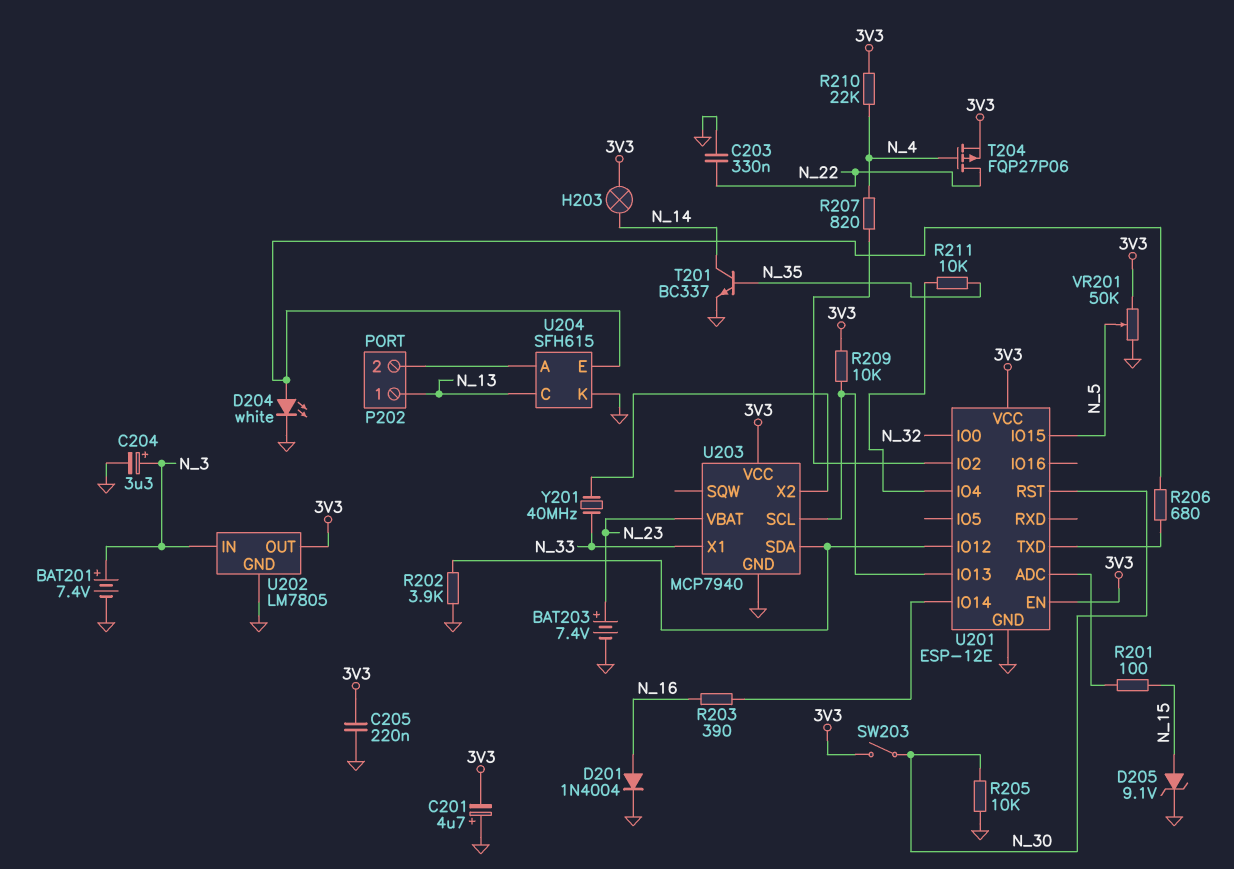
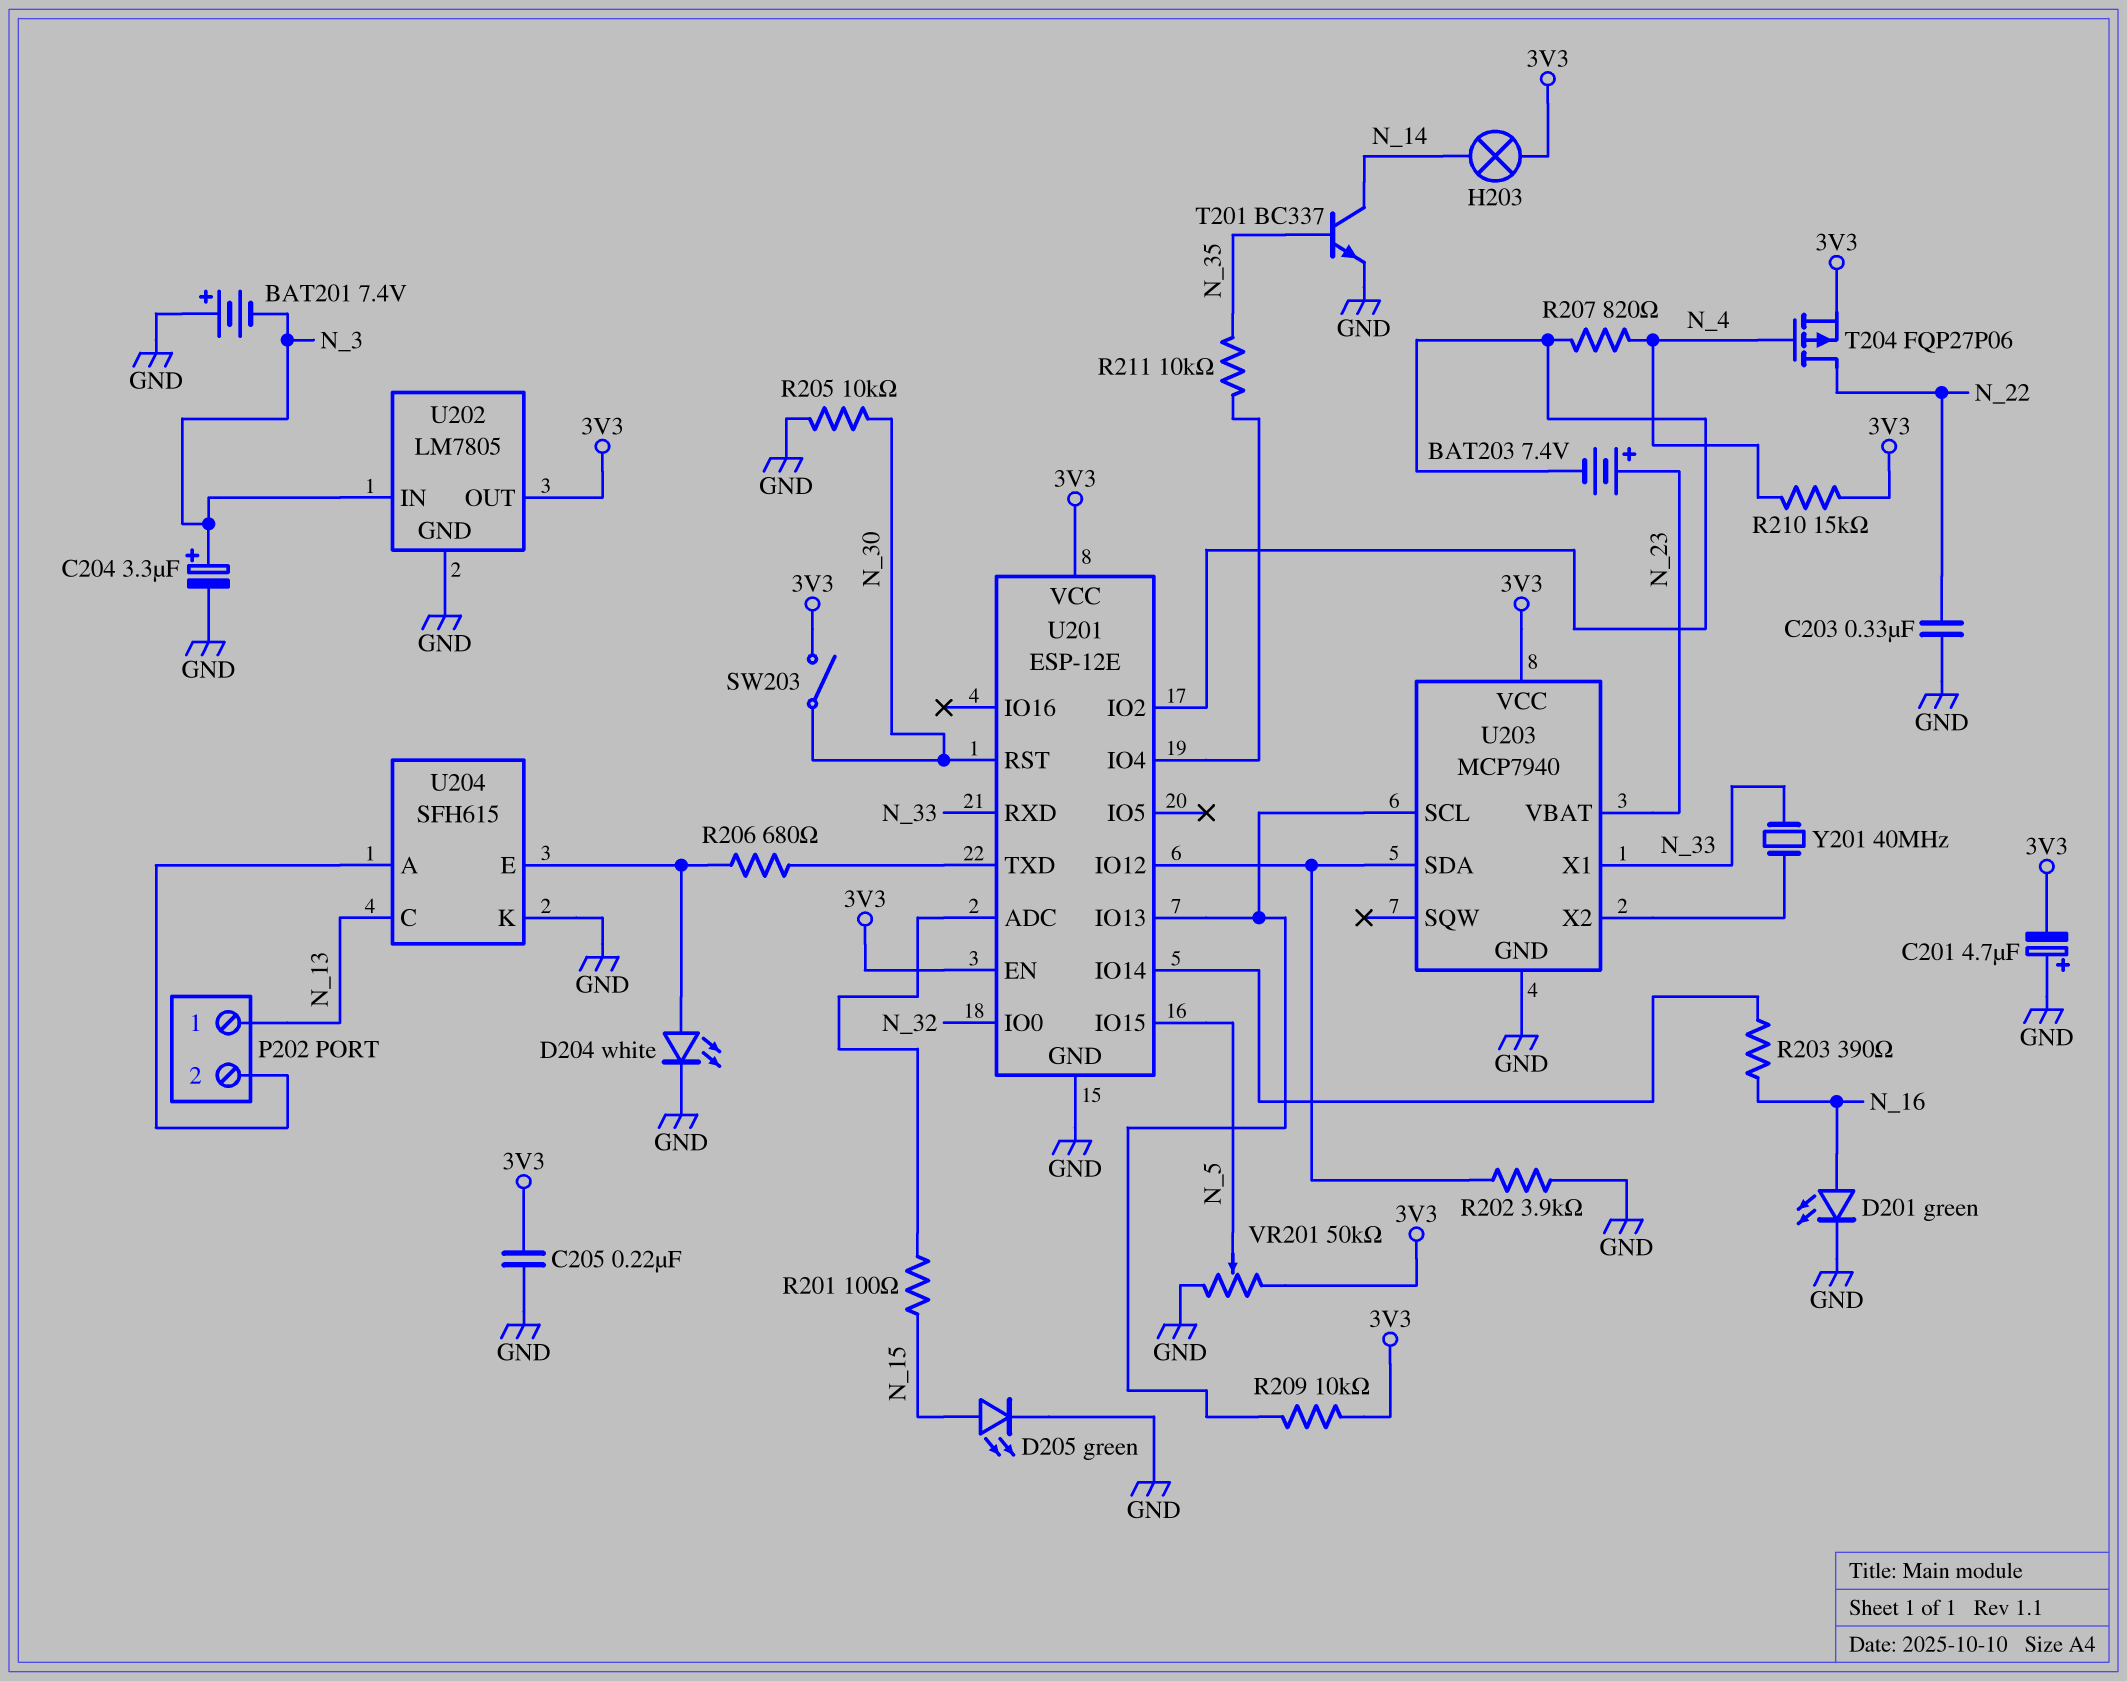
BAT201: 7.4V (plus N_3, minus GND) -> 7.4V (plus GND, minus N_3)
BAT203: 7.4V (plus N_23, minus GND) -> 7.4V (plus N_23, minus U201/IO2)
D201: diode 1N4004 (A N_16, K GND) -> LED green (A N_16, K GND)
D205: zener 9.1V (A N_15, K GND) -> LED green (A N_15, K GND)
R210: 22k (3V3, N_4) -> 15k (3V3, N_4)
U201 pin RXD: none -> N_33

